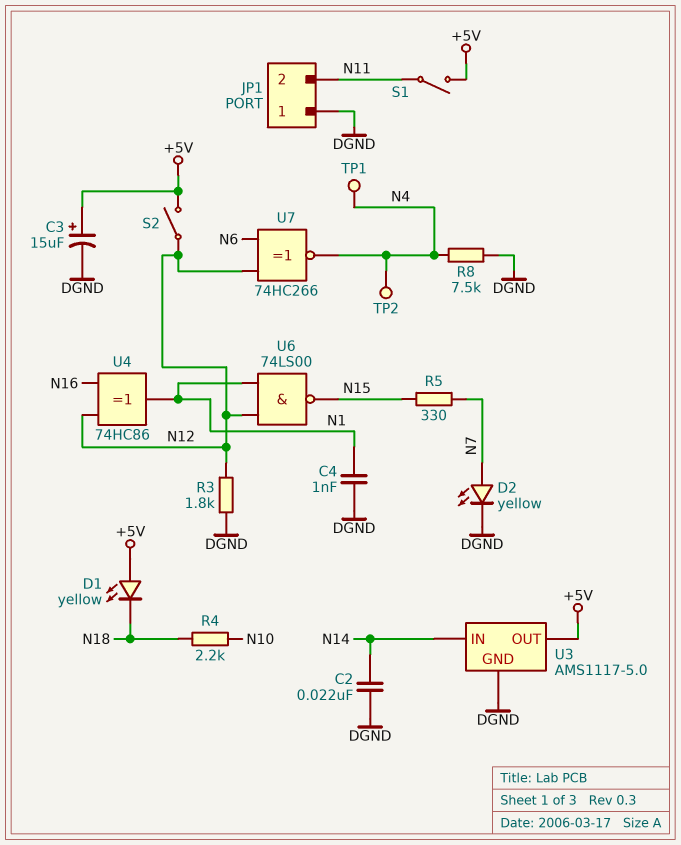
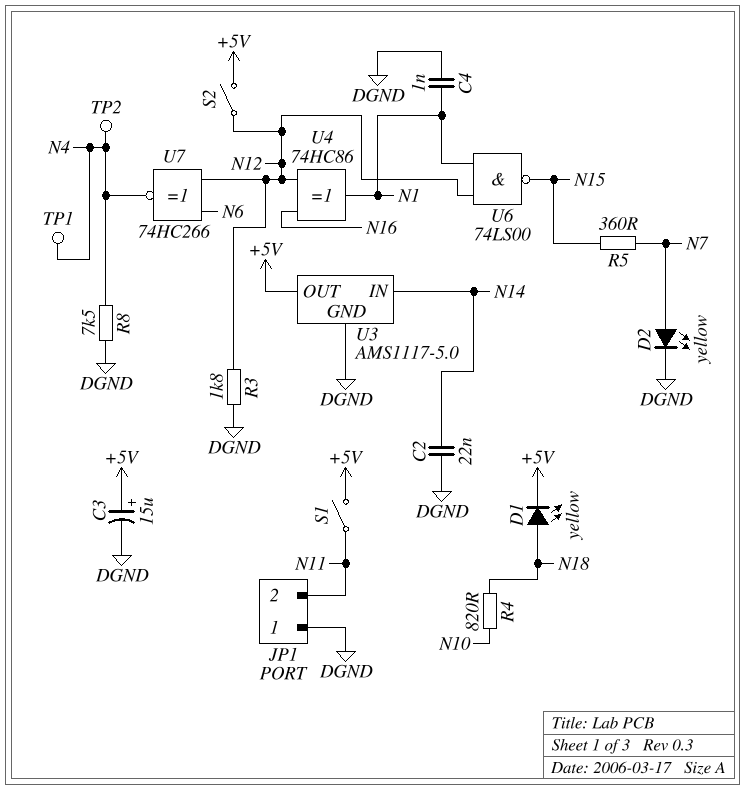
D1: LED yellow (A +5V, K N18) -> LED yellow (A N18, K +5V)
R4: 2.2k (N10, N18) -> 820 (N10, N18)
R5: 330 (N7, N15) -> 360 (N7, N15)

